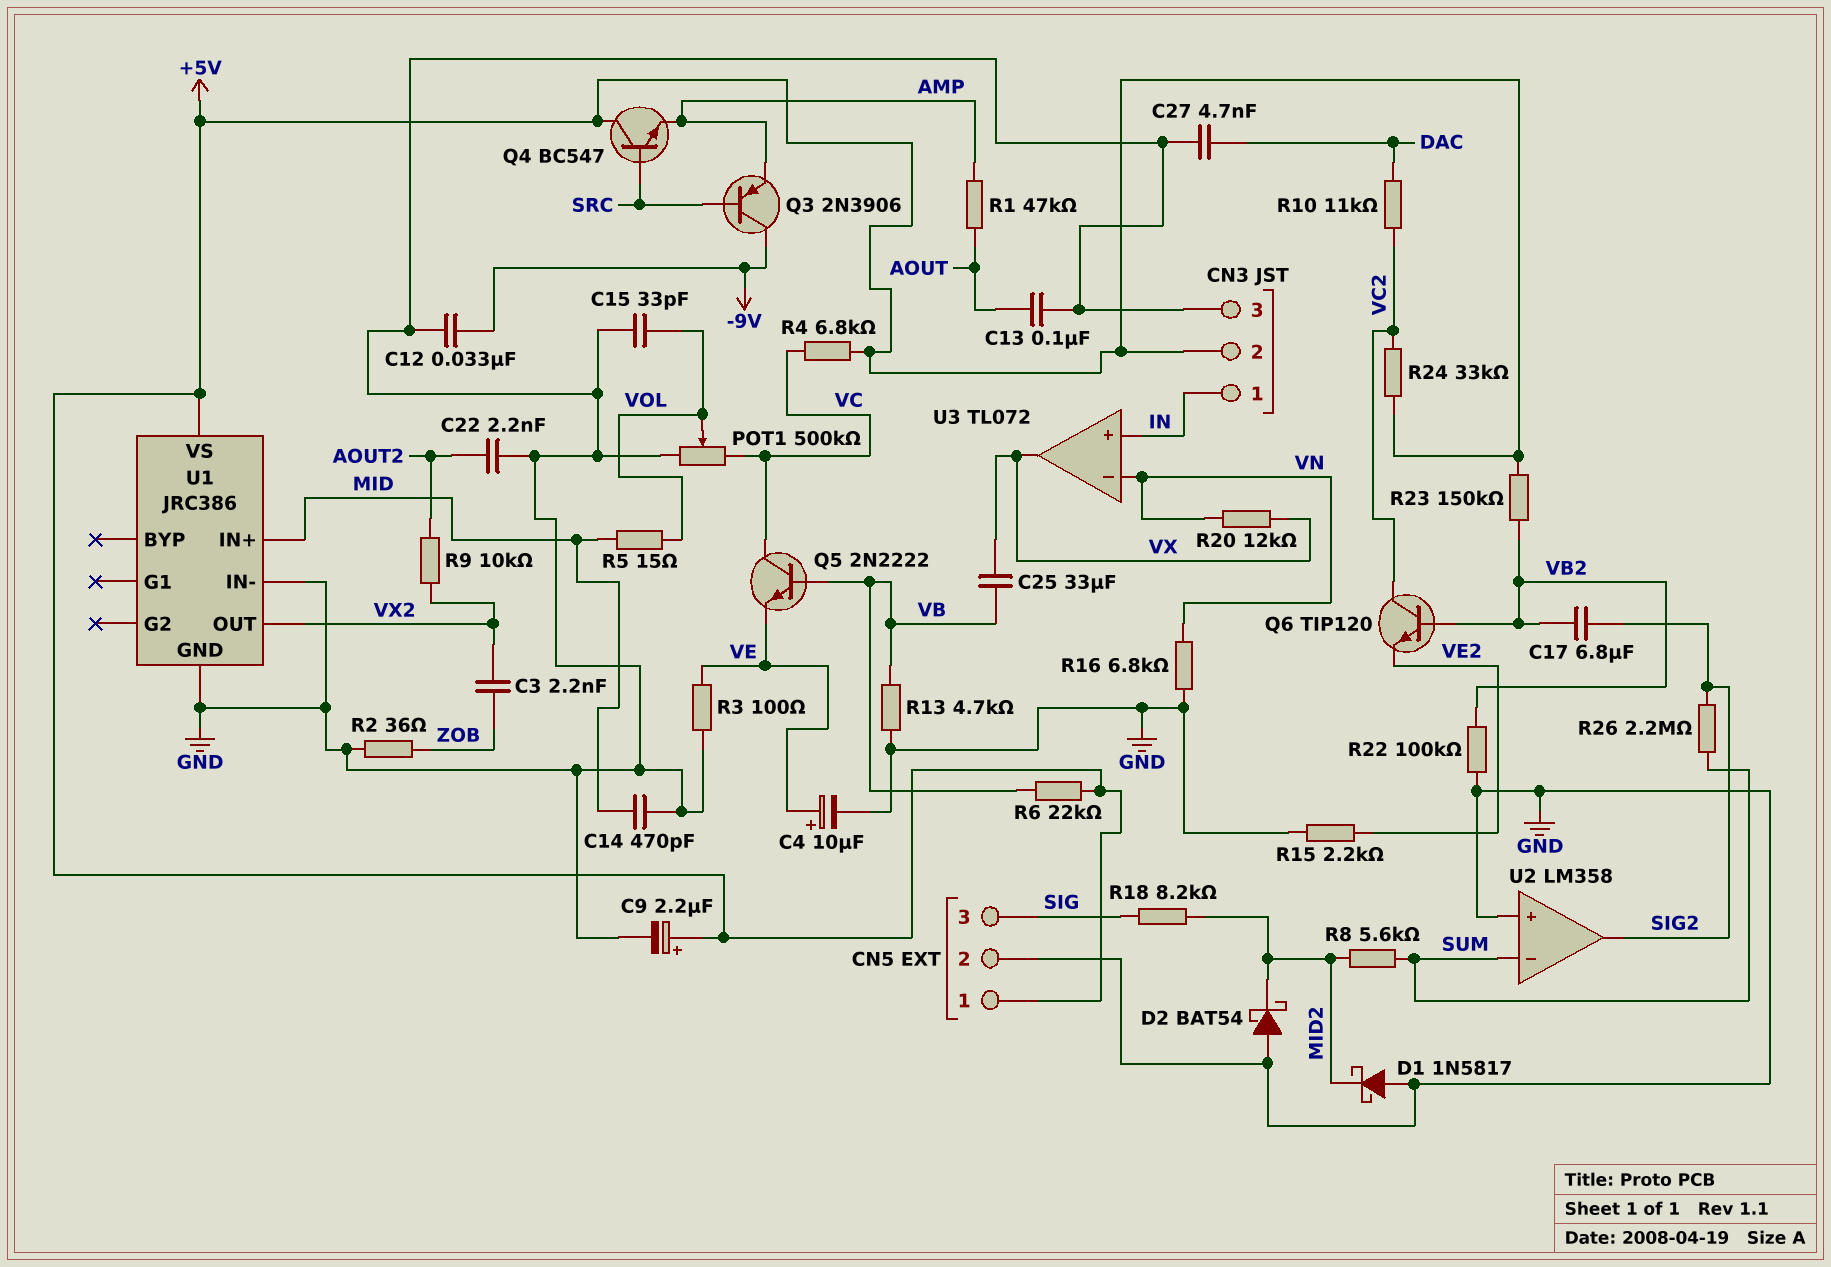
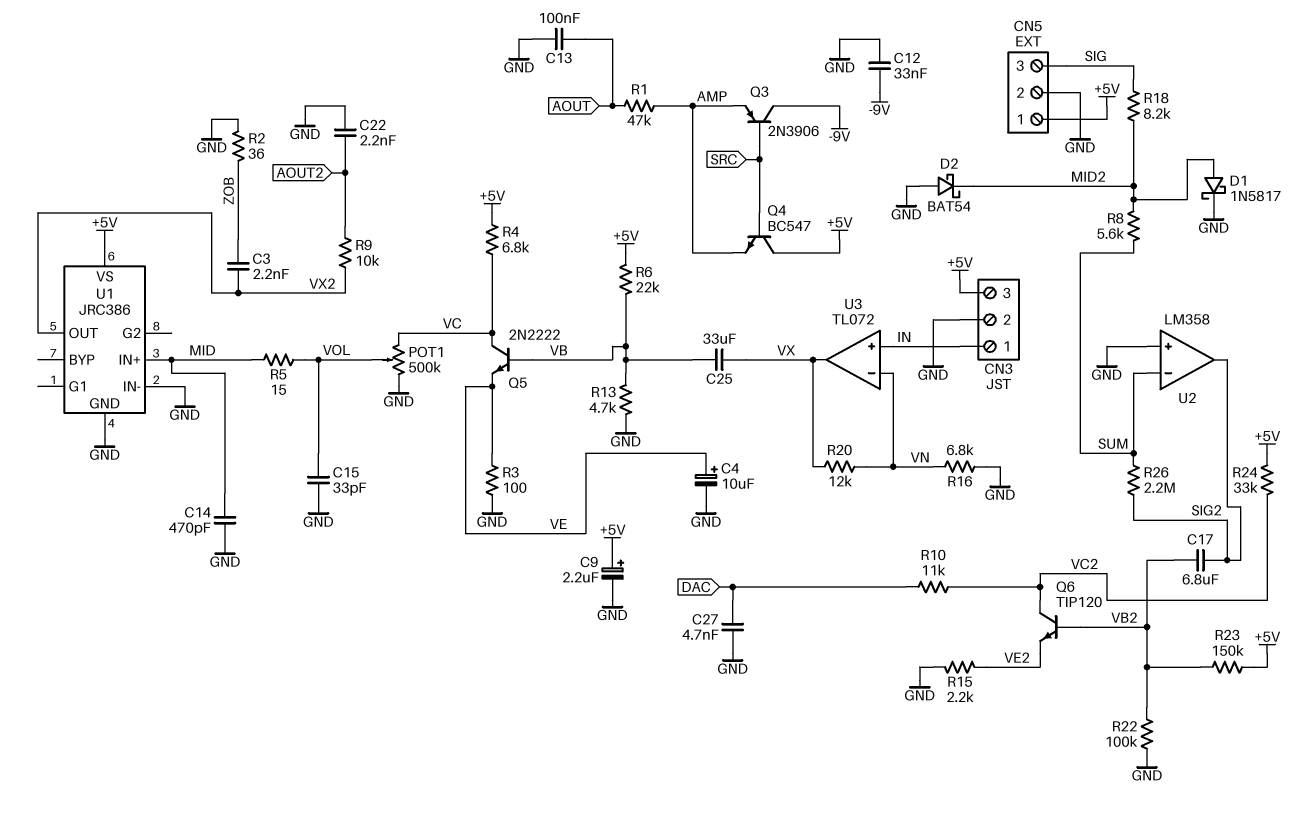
CN3 pin 2: +5V -> GND
CN3 pin 3: GND -> +5V
D1: schottky 1N5817 (A GND, K MID2) -> schottky 1N5817 (A MID2, K GND)

